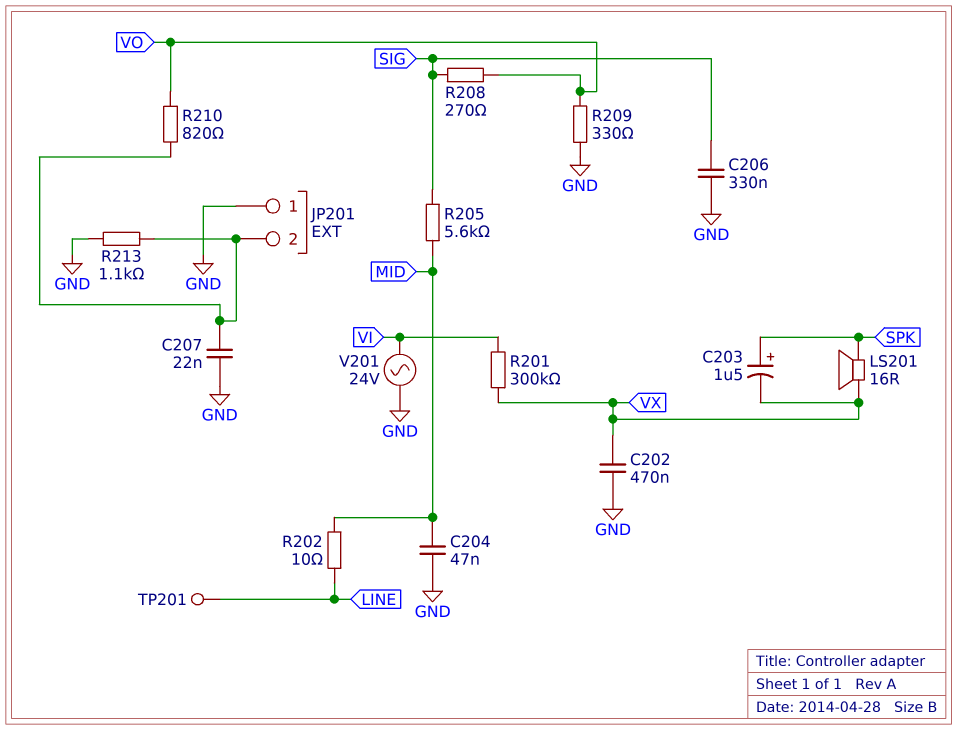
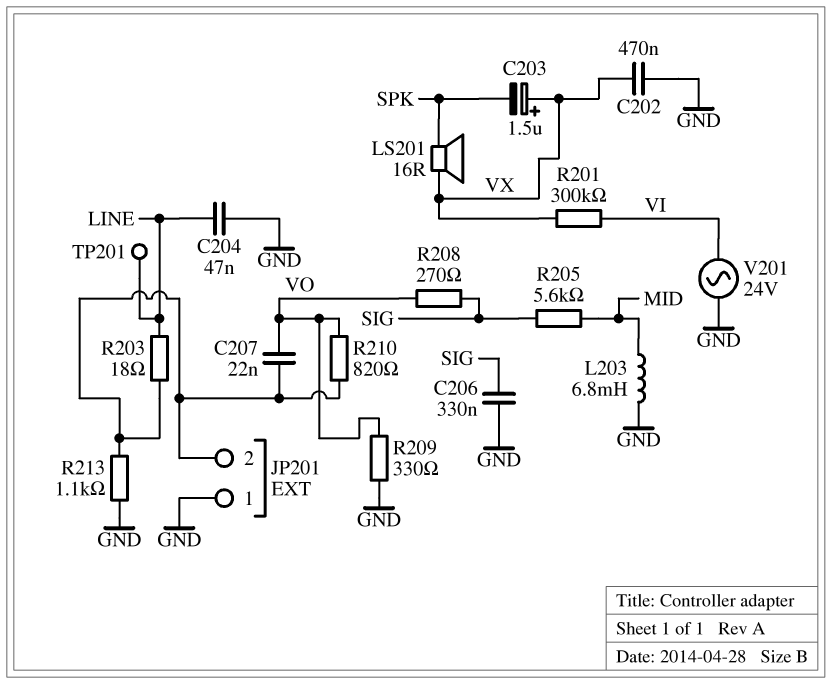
C203: 1.5uF (plus SPK, minus VX) -> 1.5uF (plus VX, minus SPK)
C204: 47nF (GND, MID) -> 47nF (GND, LINE)
C207: 22nF (GND, JP201/2) -> 22nF (JP201/2, VO)
L203: none -> 6.8mH (GND, MID)
R202: 10 (LINE, MID) -> none
R203: none -> 18 (JP201/2, LINE)

